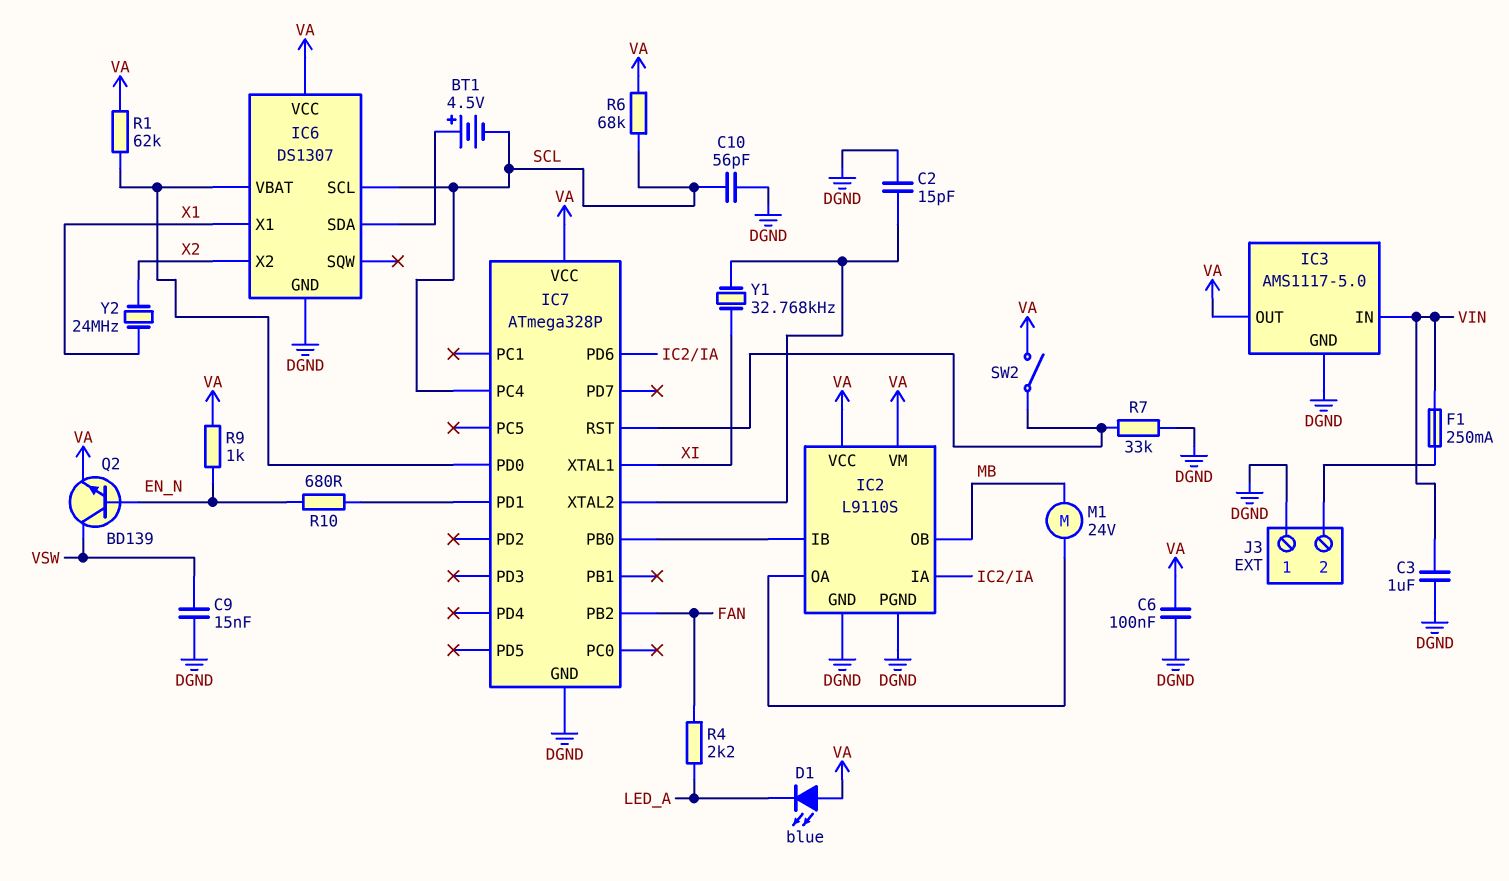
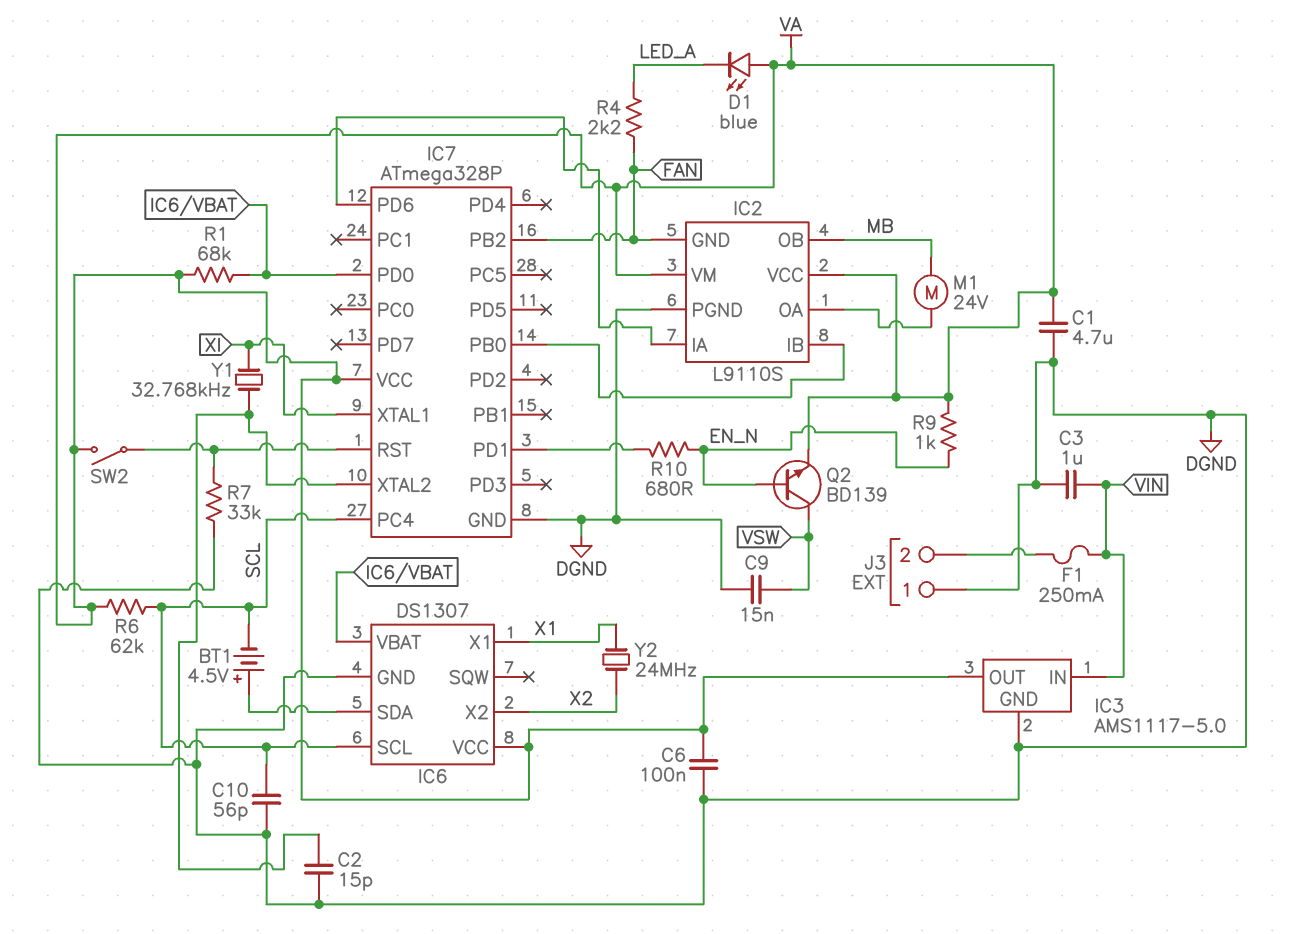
C1: none -> 4.7uF (DGND, VA)
IC2 pin GND: DGND -> FAN
R1: 62k (IC6/VBAT, VA) -> 68k (IC6/VBAT, VA)
R6: 68k (SCL, VA) -> 62k (SCL, VA)

